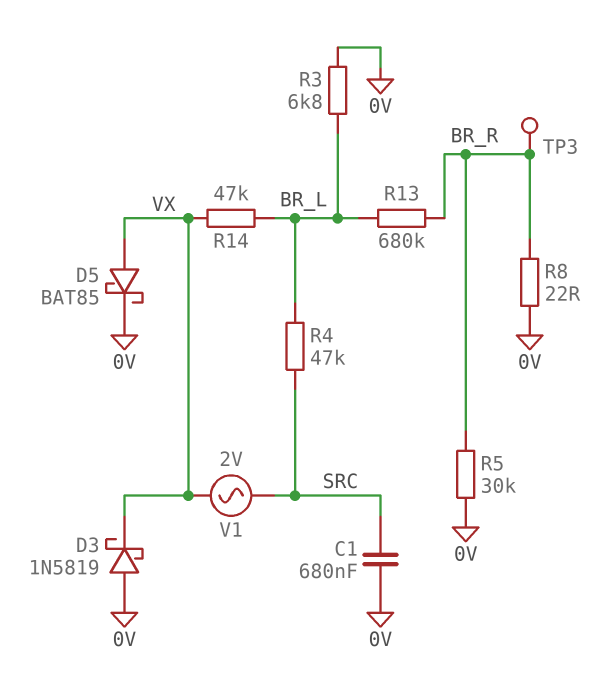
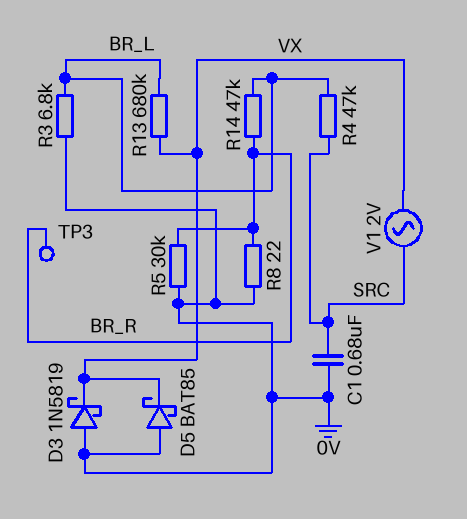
D5: schottky BAT85 (A VX, K 0V) -> schottky BAT85 (A 0V, K VX)
R13: 680k (BR_L, BR_R) -> 680k (BR_L, VX)
R14: 47k (BR_L, VX) -> 47k (BR_L, BR_R)

